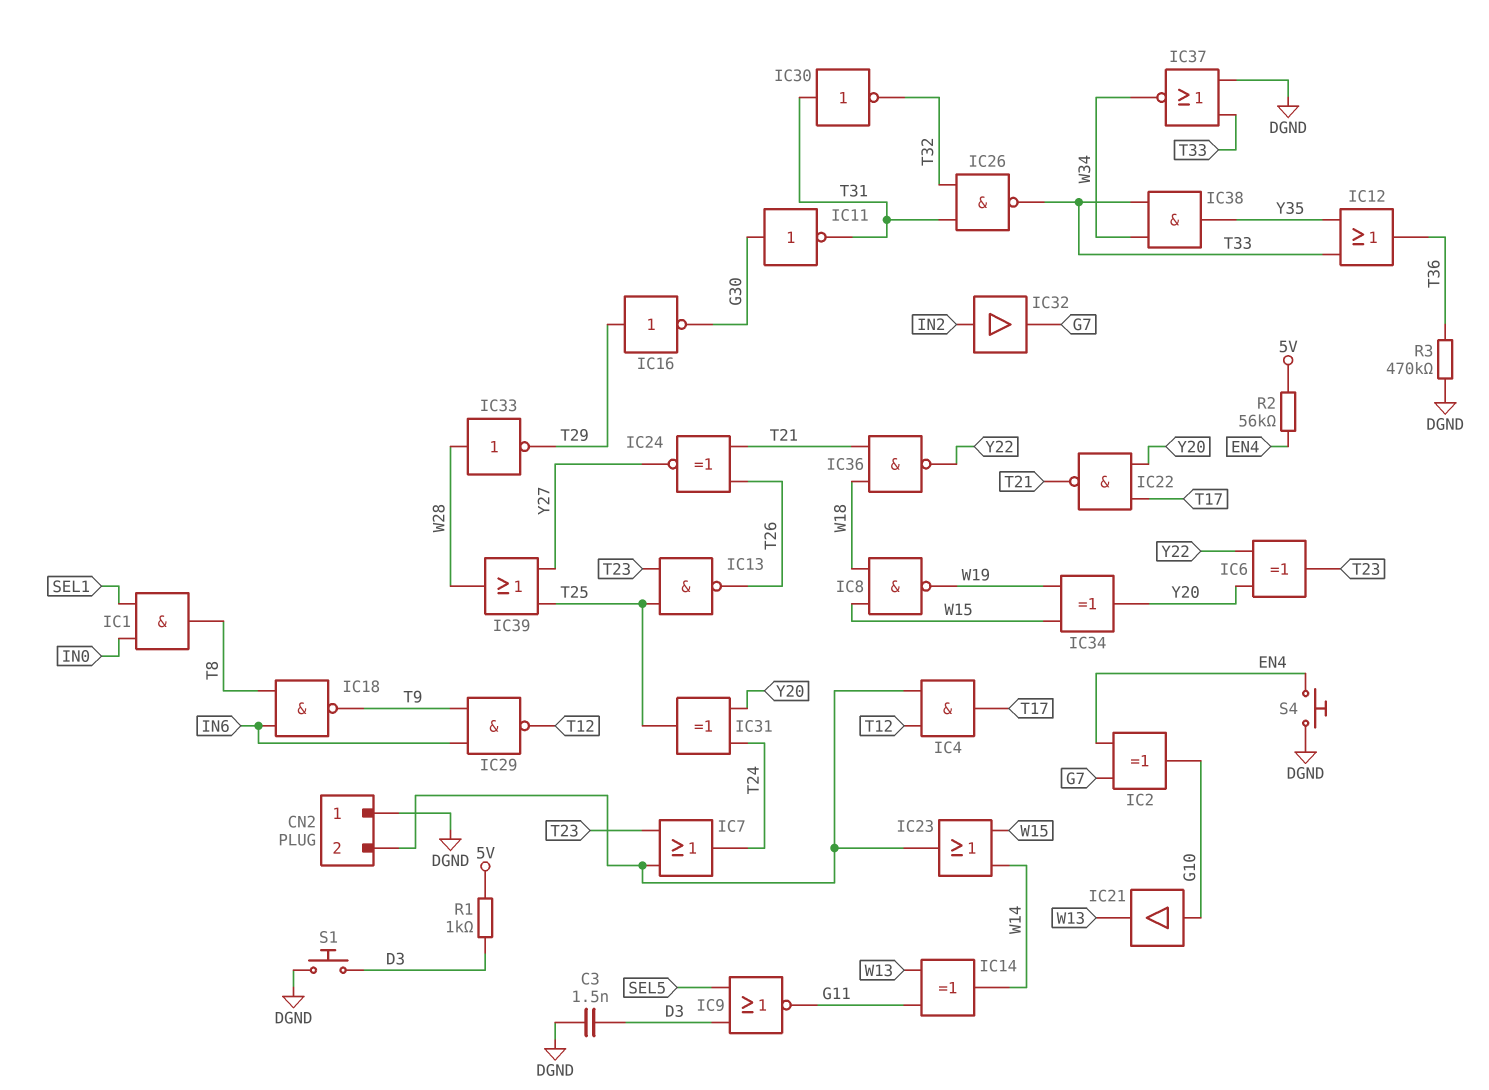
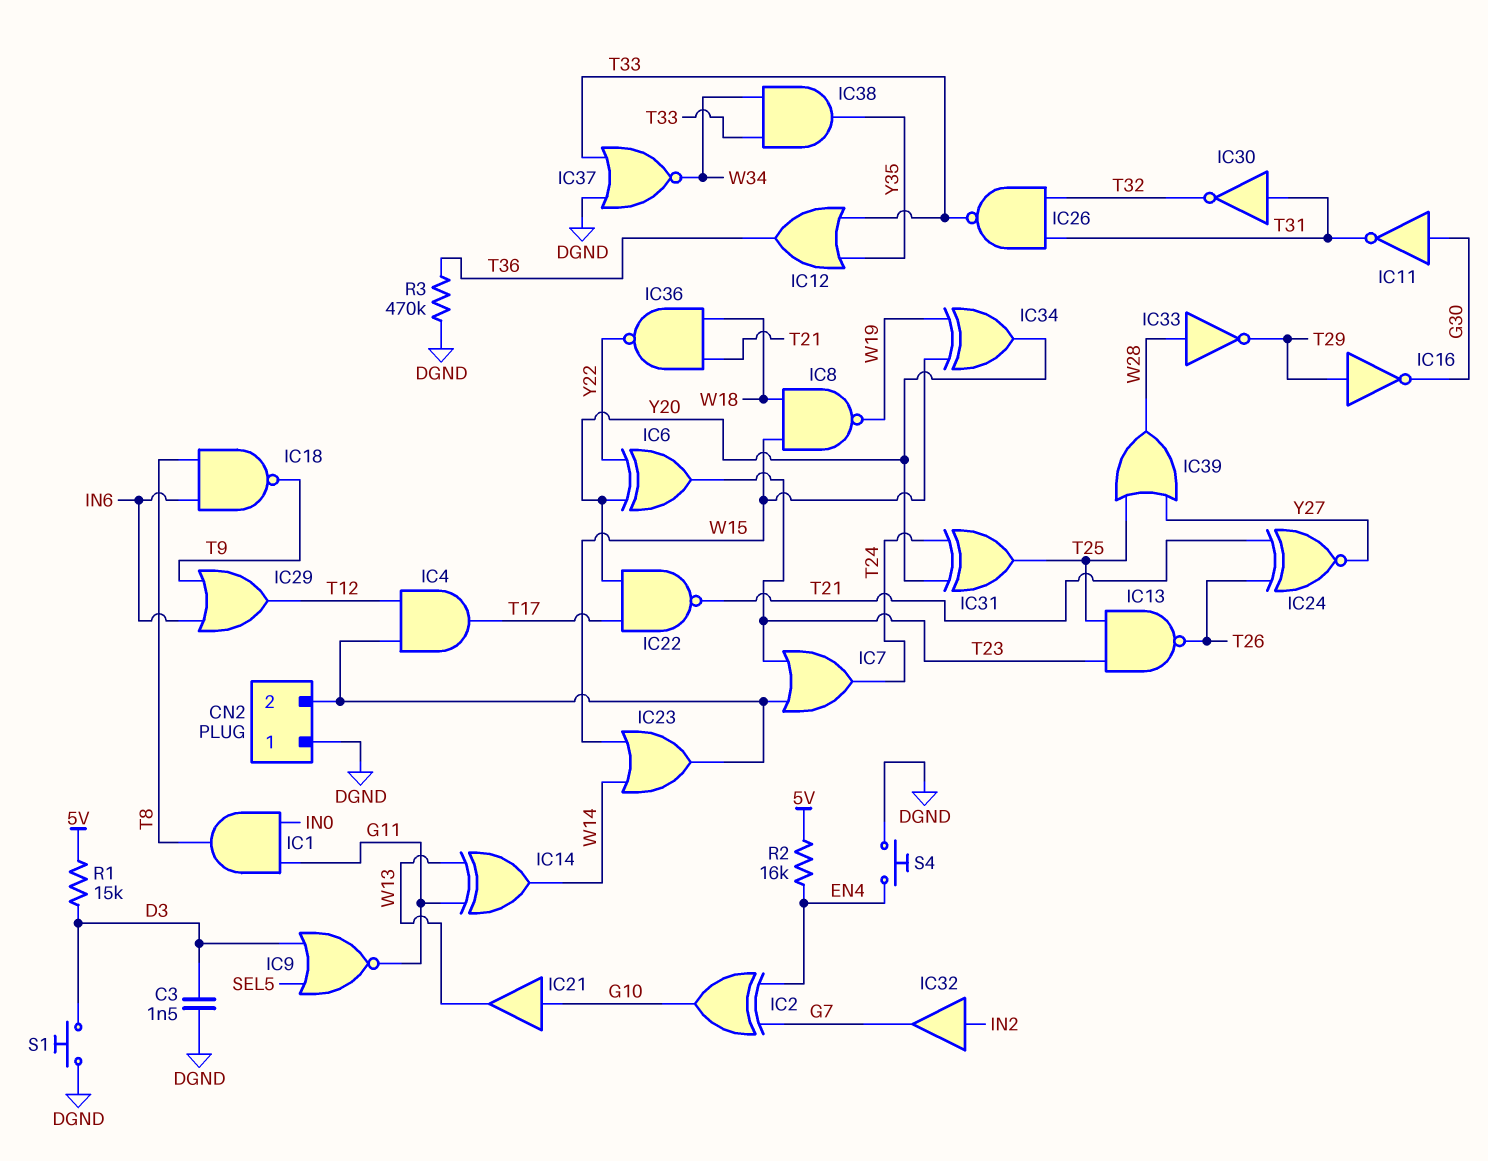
IC1: AND (in IN0, in SEL1, out T8) -> AND (in G11, in IN0, out T8)
IC29: NAND (in IN6, in T9, out T12) -> OR (in IN6, in T9, out T12)
R1: 1k (5V, D3) -> 15k (5V, D3)
R2: 56k (5V, EN4) -> 16k (5V, EN4)

